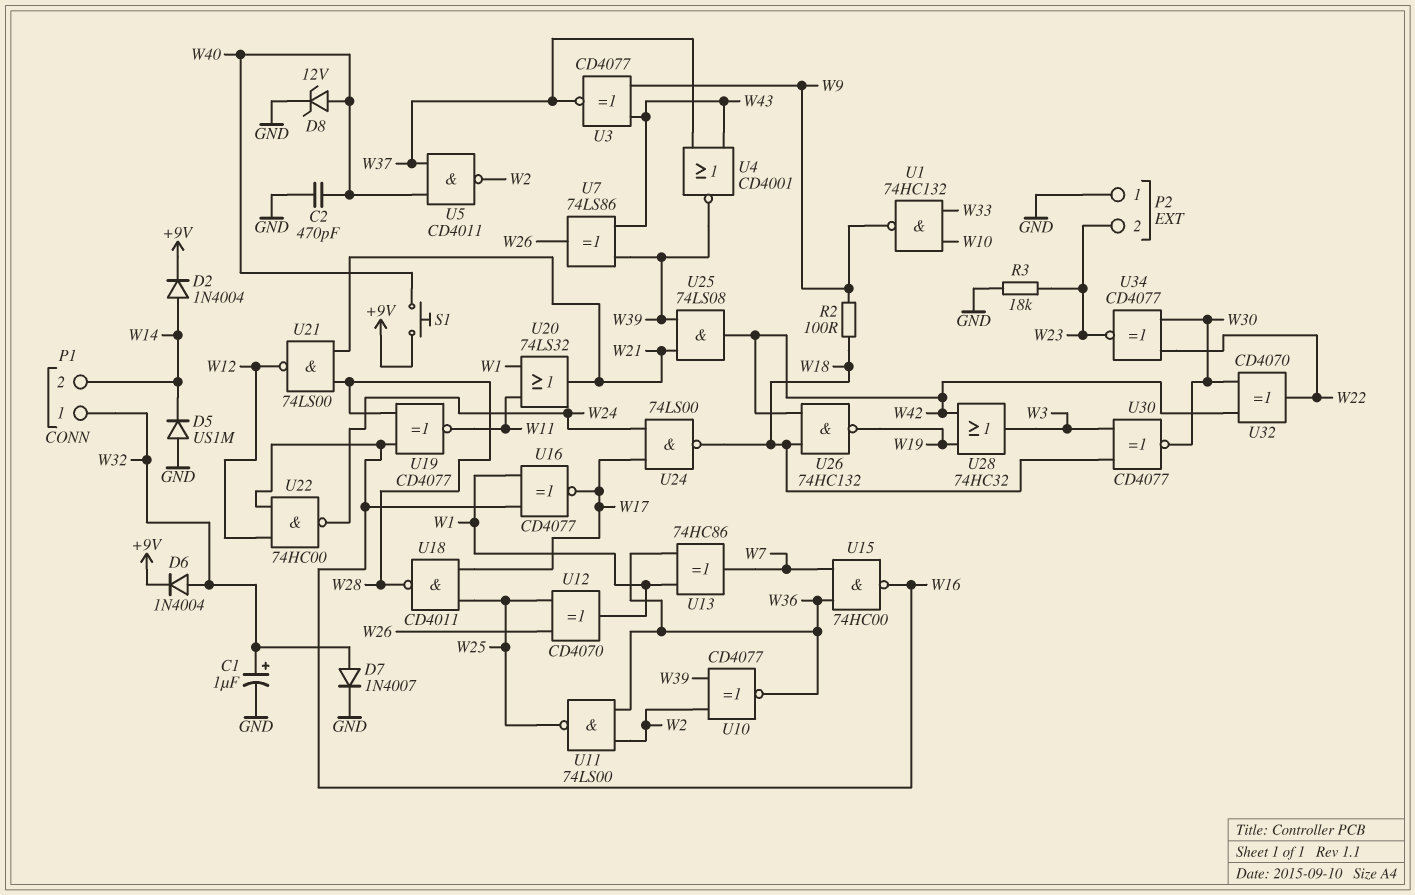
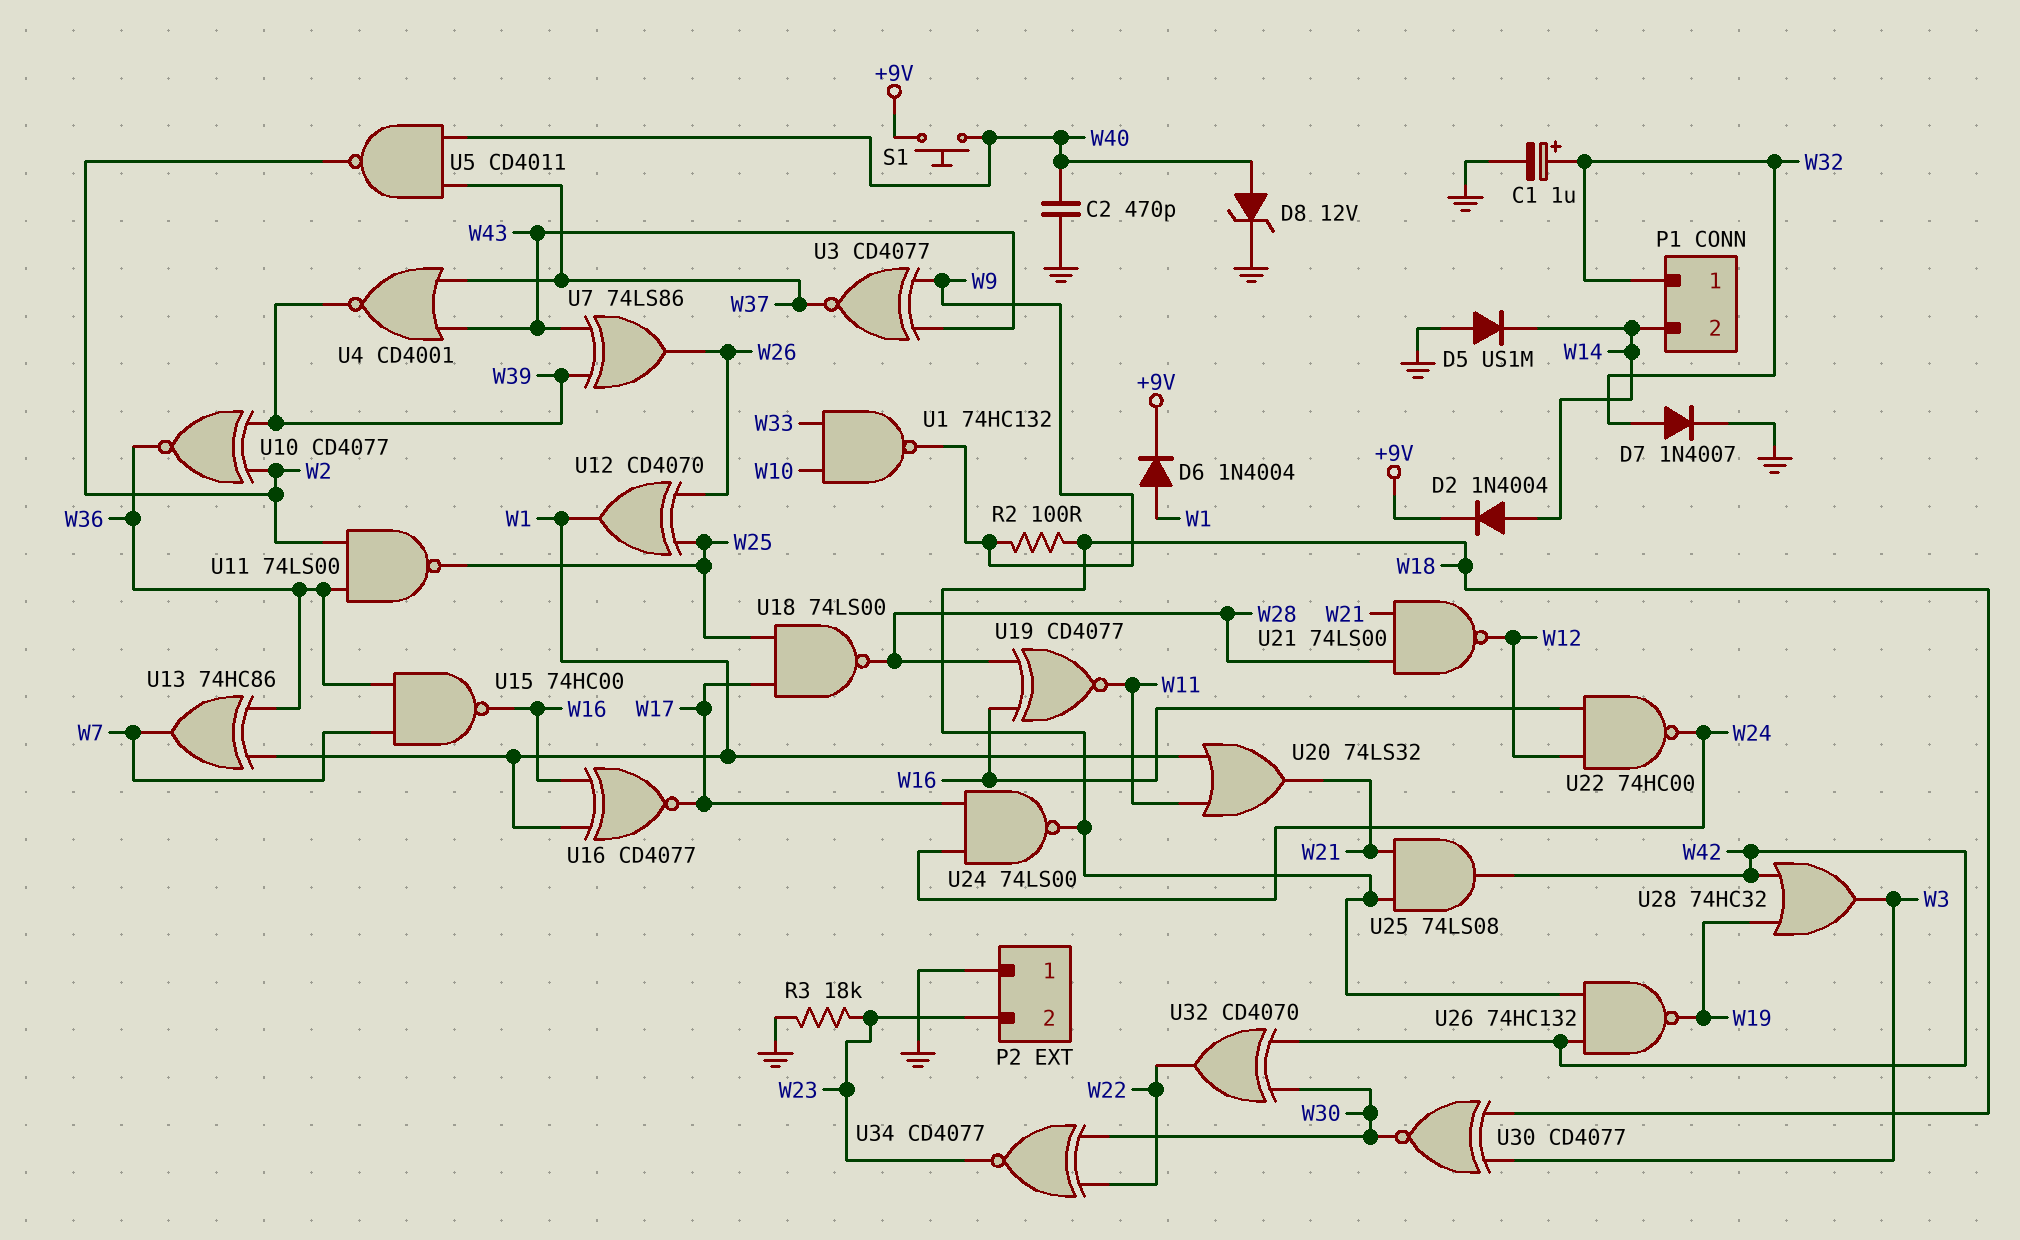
D6: diode 1N4004 (A W32, K +9V) -> diode 1N4004 (A W1, K +9V)
U18: NAND CD4011 (in W17, in W25, out W28) -> NAND 74LS00 (in W17, in W25, out W28)
U25: AND 74LS08 (in W21, in W39, out W42) -> AND 74LS08 (in W18, in W21, out W42)

